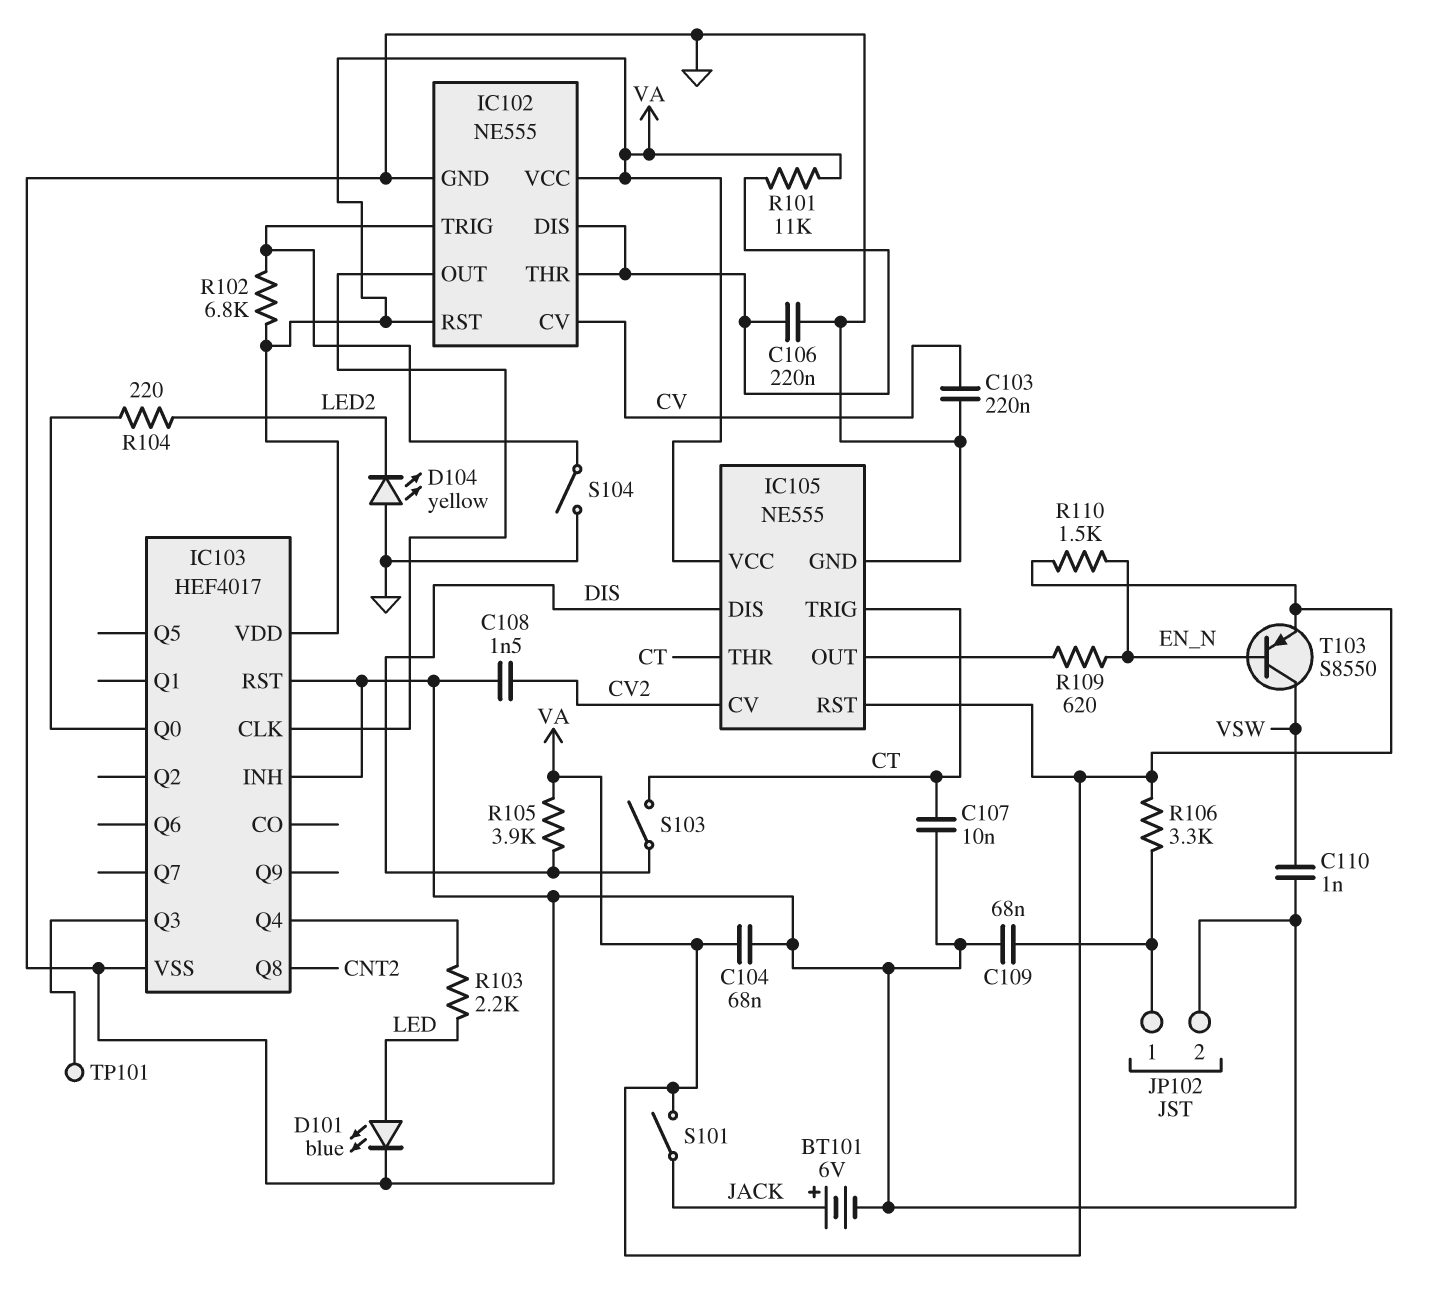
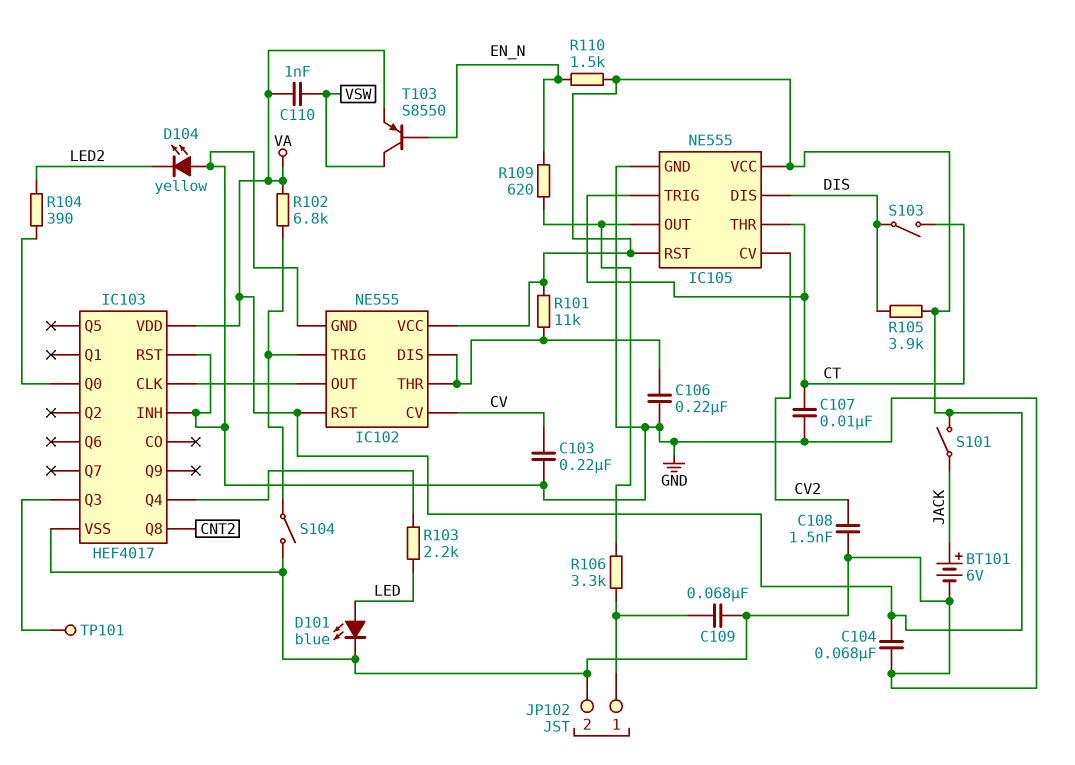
C110: 1nF (GND, VSW) -> 1nF (VA, VSW)
R104: 220 (IC103/Q0, LED2) -> 390 (IC103/Q0, LED2)
R106: 3.3k (JP102/1, VA) -> 3.3k (IC105/OUT, JP102/1)

